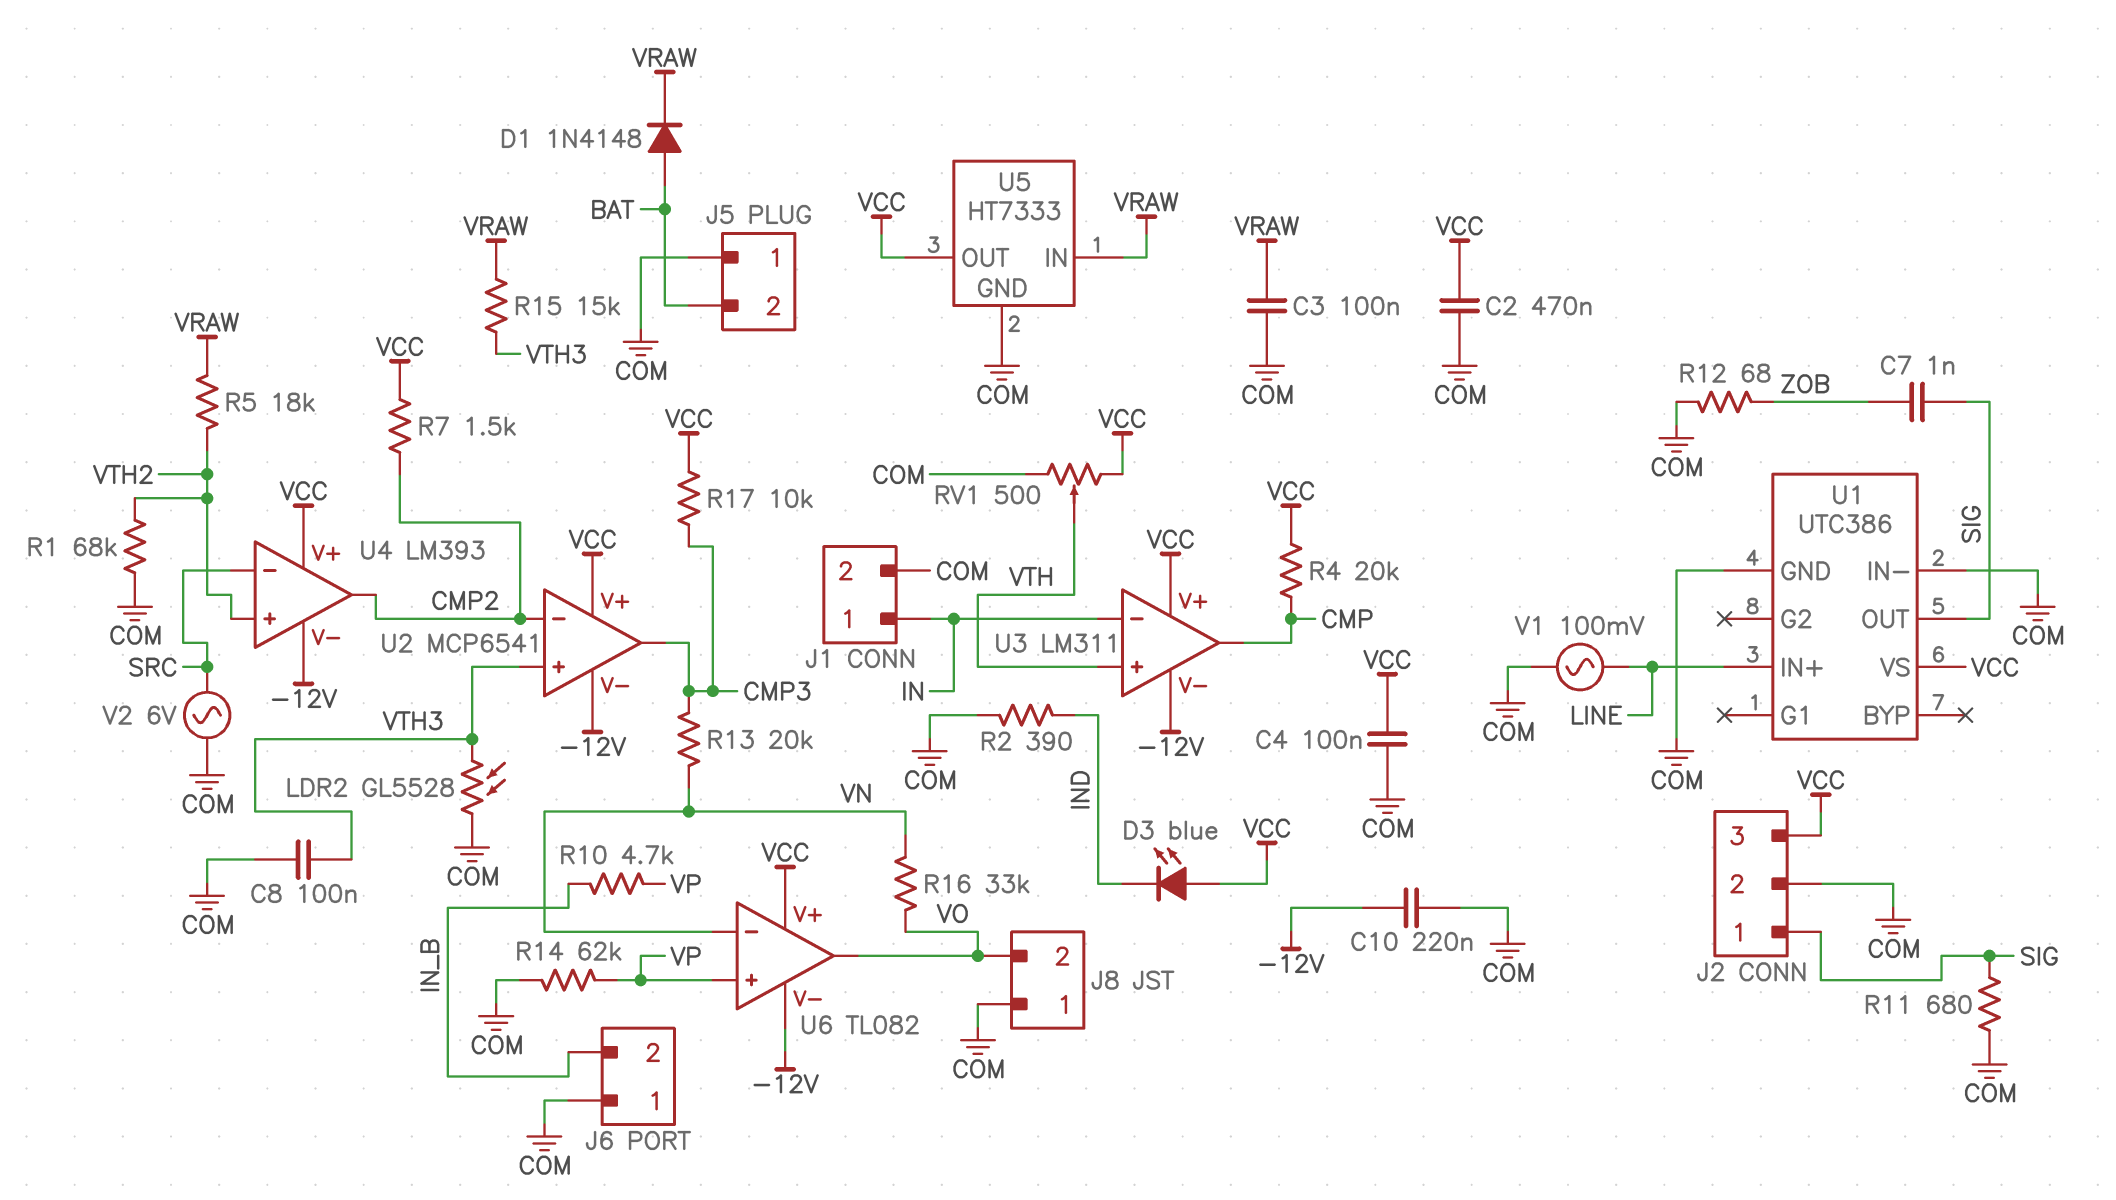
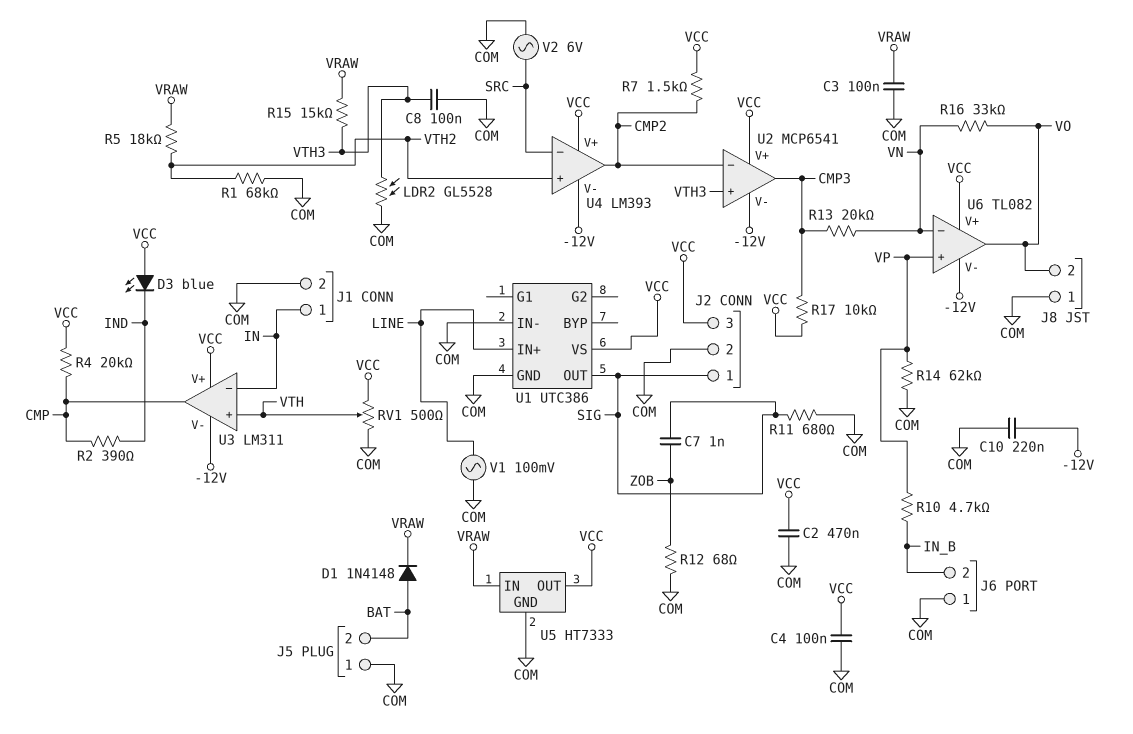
R2: 390 (COM, IND) -> 390 (CMP, IND)

